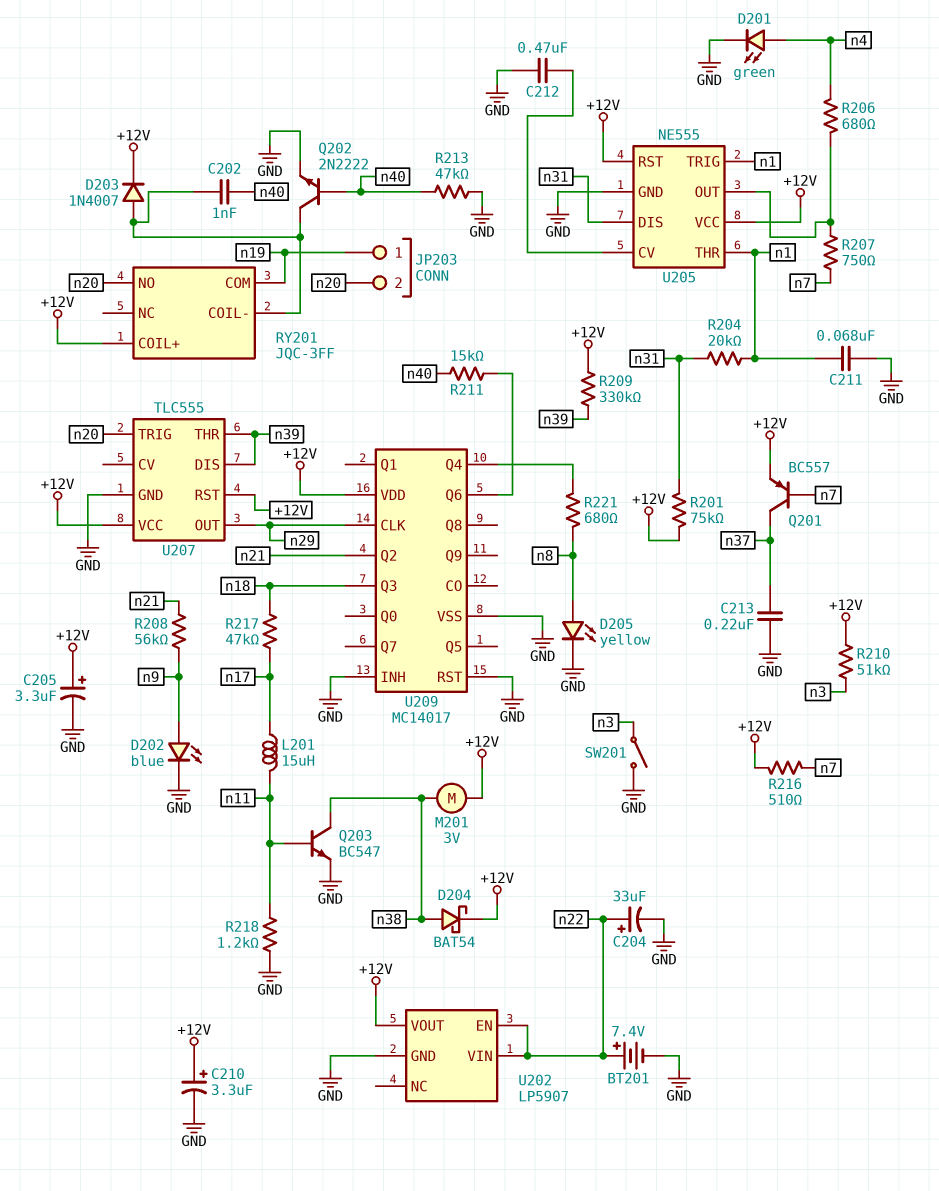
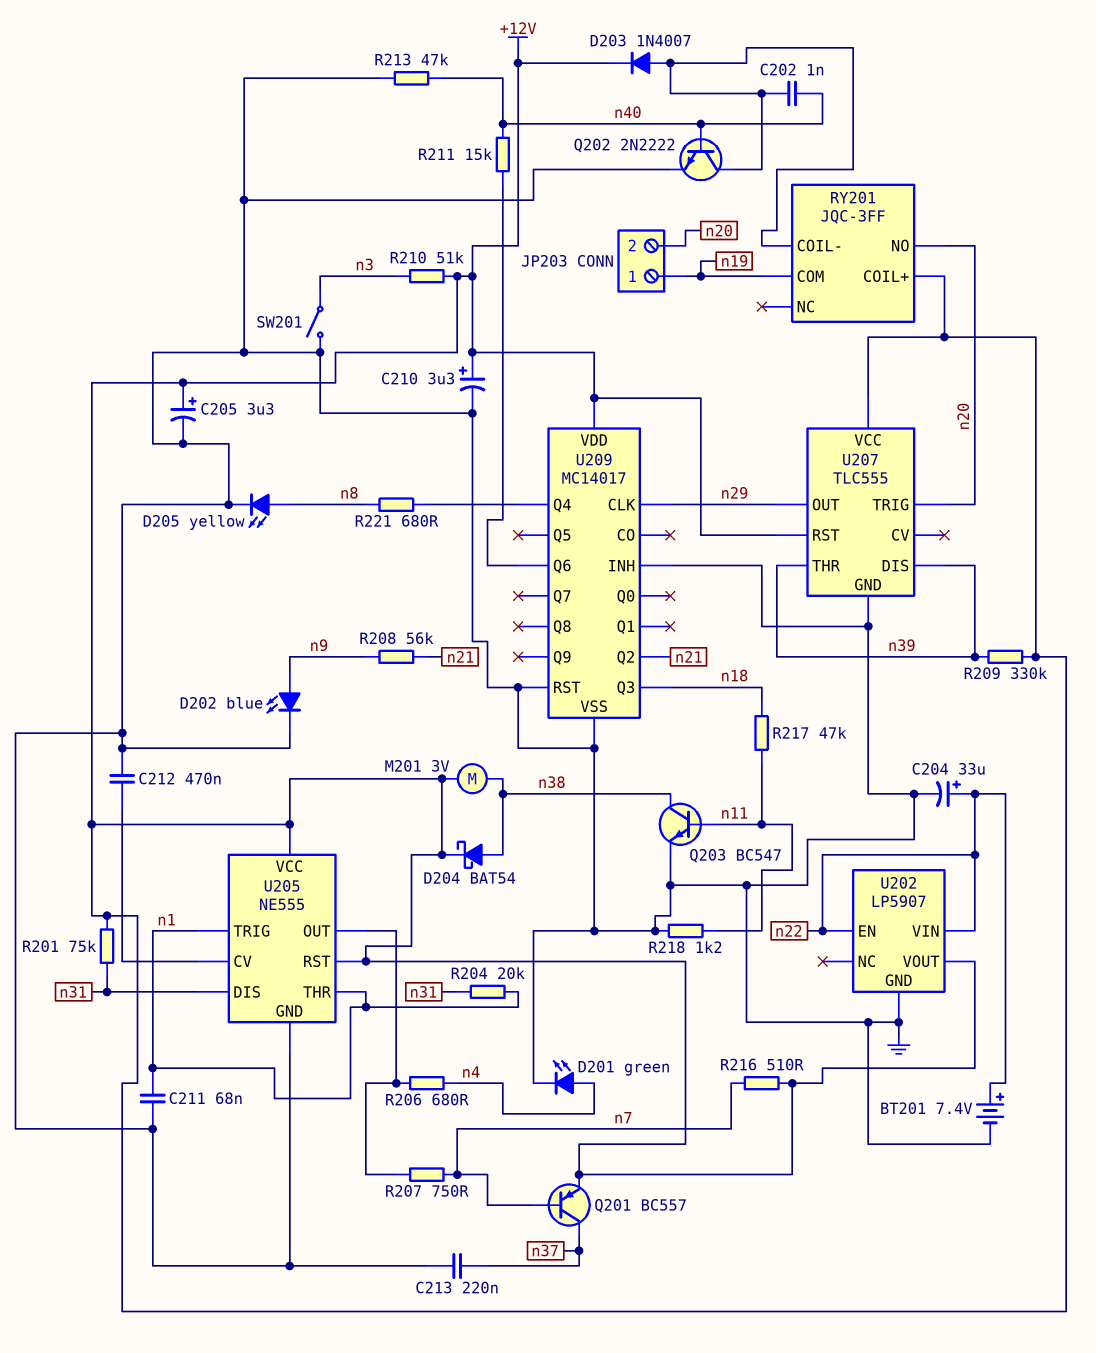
L201: 15uH (n11, n17) -> none
R217: 47k (n17, n18) -> 47k (n11, n18)

